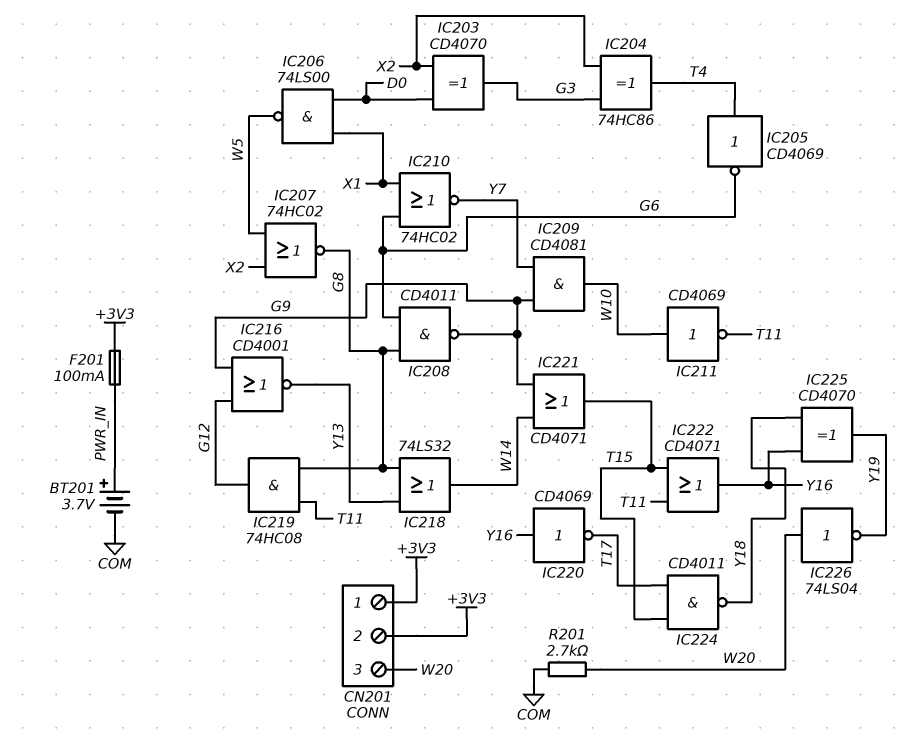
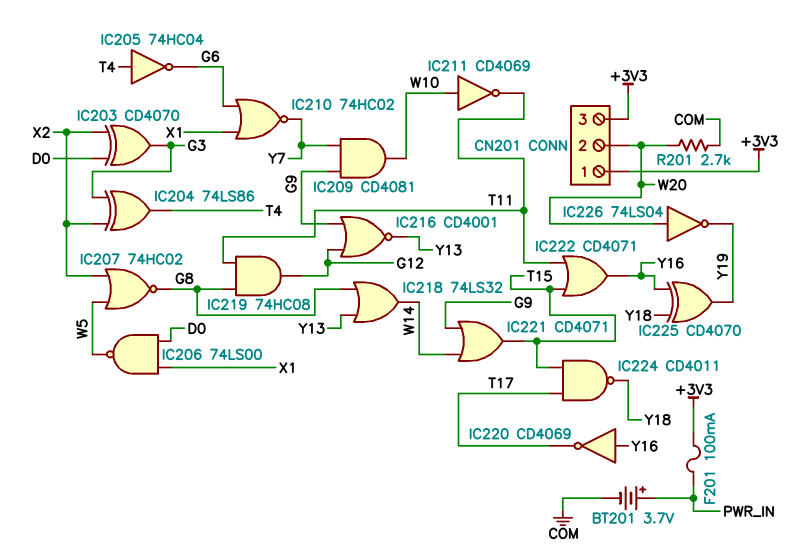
CN201 pin 2: +3V3 -> W20
CN201 pin 3: W20 -> +3V3
IC204: XOR 74HC86 (in G3, in X2, out T4) -> XOR 74LS86 (in G3, in X2, out T4)
IC205: NOT CD4069 (in T4, out G6) -> NOT 74HC04 (in T4, out G6)
IC208: NAND CD4011 (in G6, in G8, out G9) -> none

